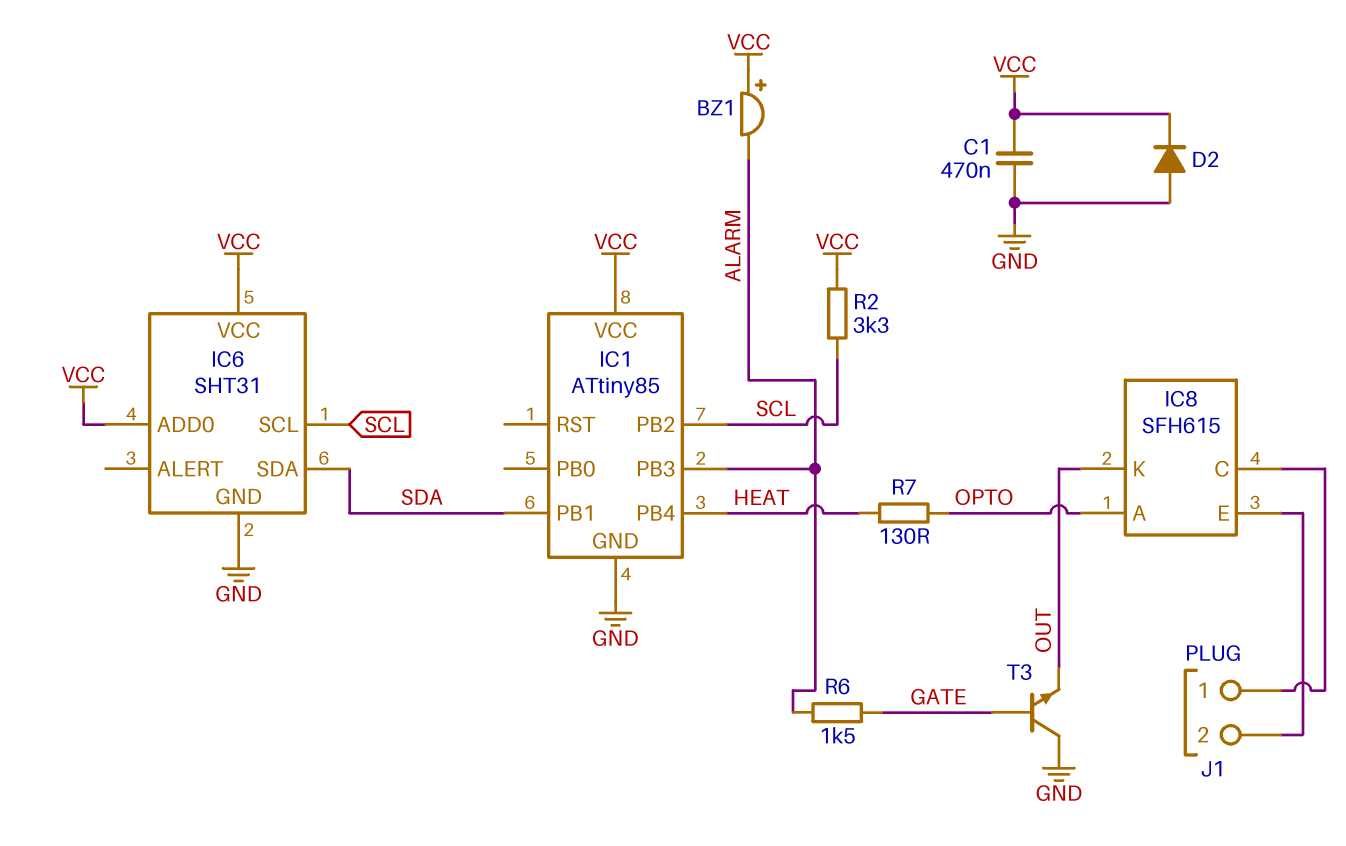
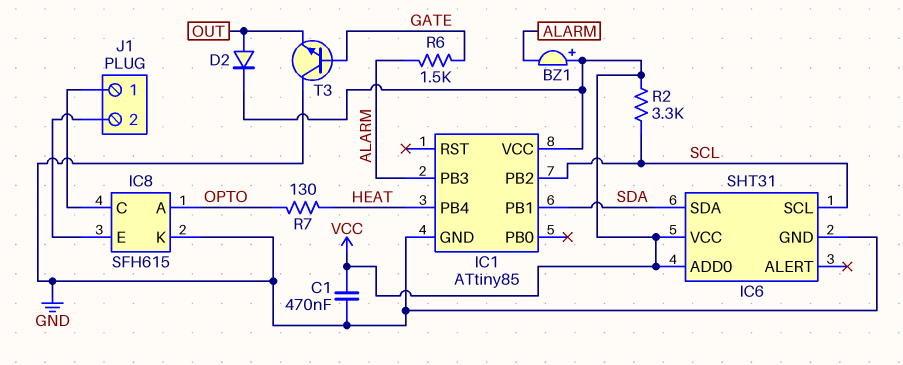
D2: diode (A GND, K VCC) -> diode (A OUT, K VCC)
IC8 pin K: OUT -> GND

